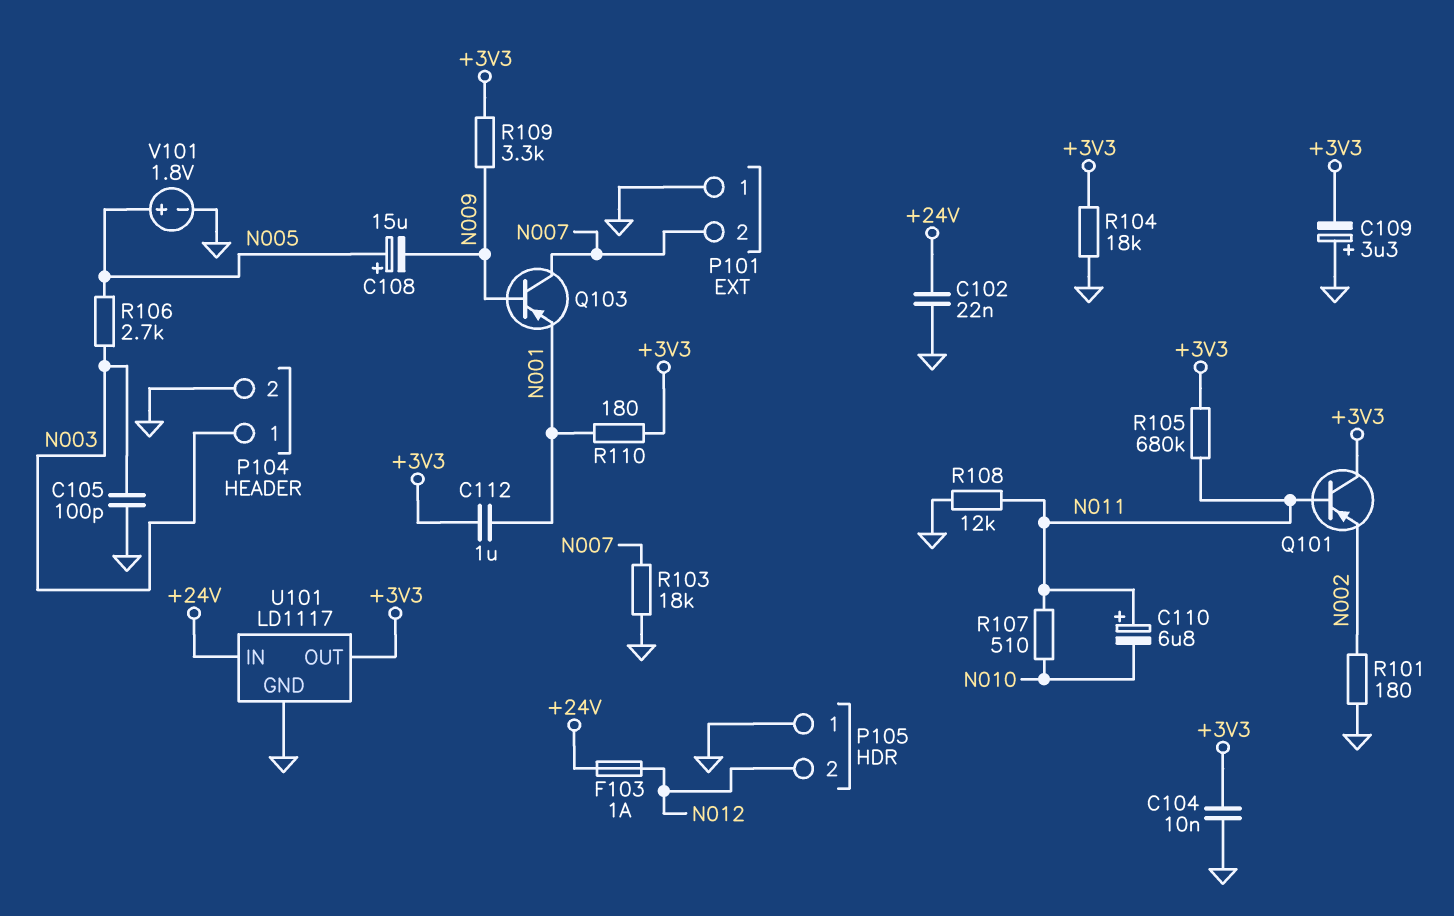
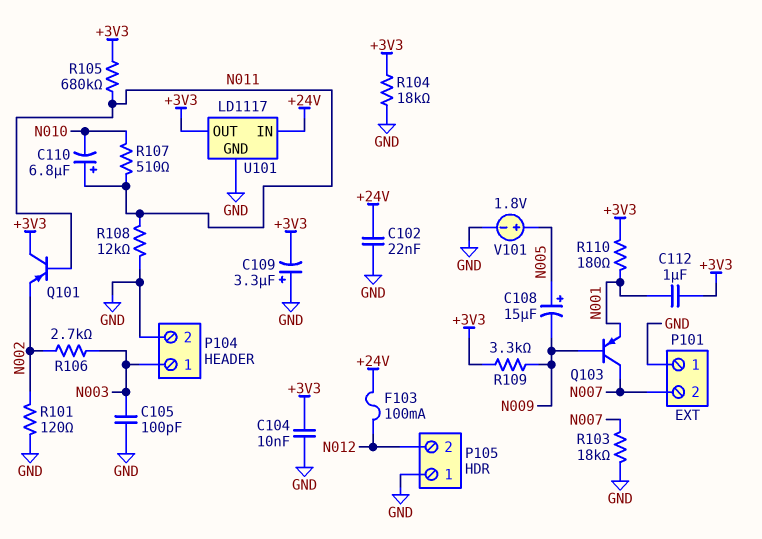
F103: 1A (+24V, N012) -> 100mA (+24V, N012)
R101: 180 (GND, N002) -> 120 (GND, N002)
R106: 2.7k (N003, N005) -> 2.7k (N002, N003)

